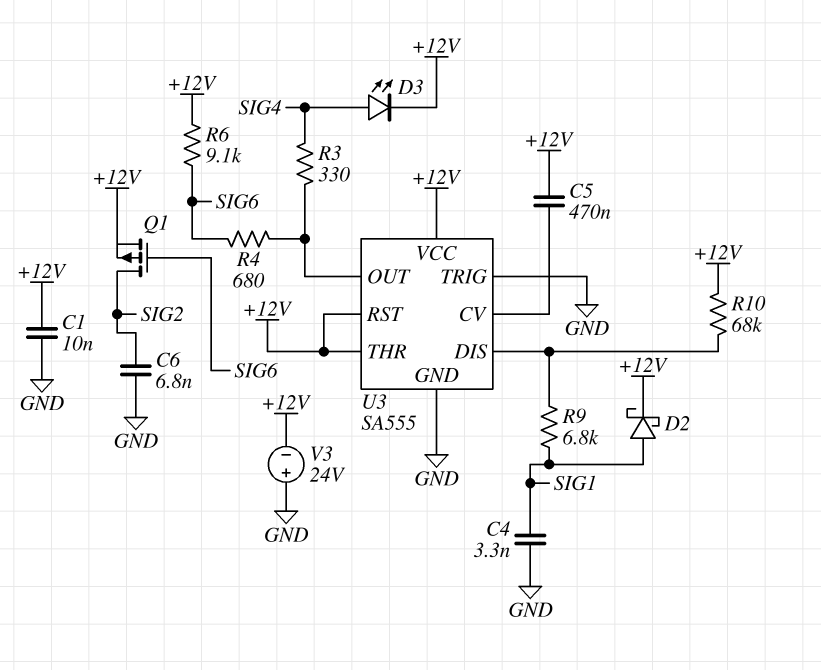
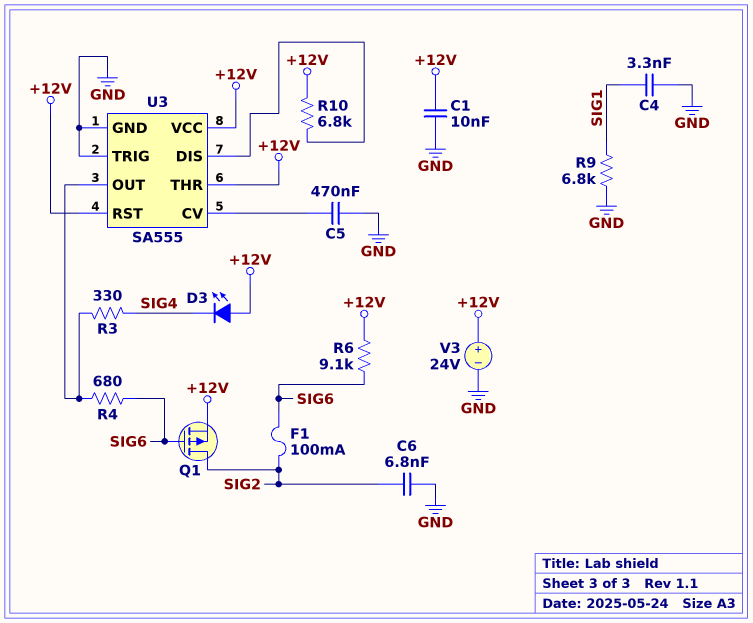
C5: 470nF (+12V, U3/CV) -> 470nF (GND, U3/CV)
D2: schottky (A SIG1, K +12V) -> none
D3: LED (A SIG4, K +12V) -> LED (A +12V, K SIG4)
F1: none -> 100mA (SIG2, SIG6)
R9: 6.8k (SIG1, U3/DIS) -> 6.8k (GND, SIG1)
R10: 68k (+12V, U3/DIS) -> 6.8k (+12V, U3/DIS)
V3: 24V (plus GND, minus +12V) -> 24V (plus +12V, minus GND)

